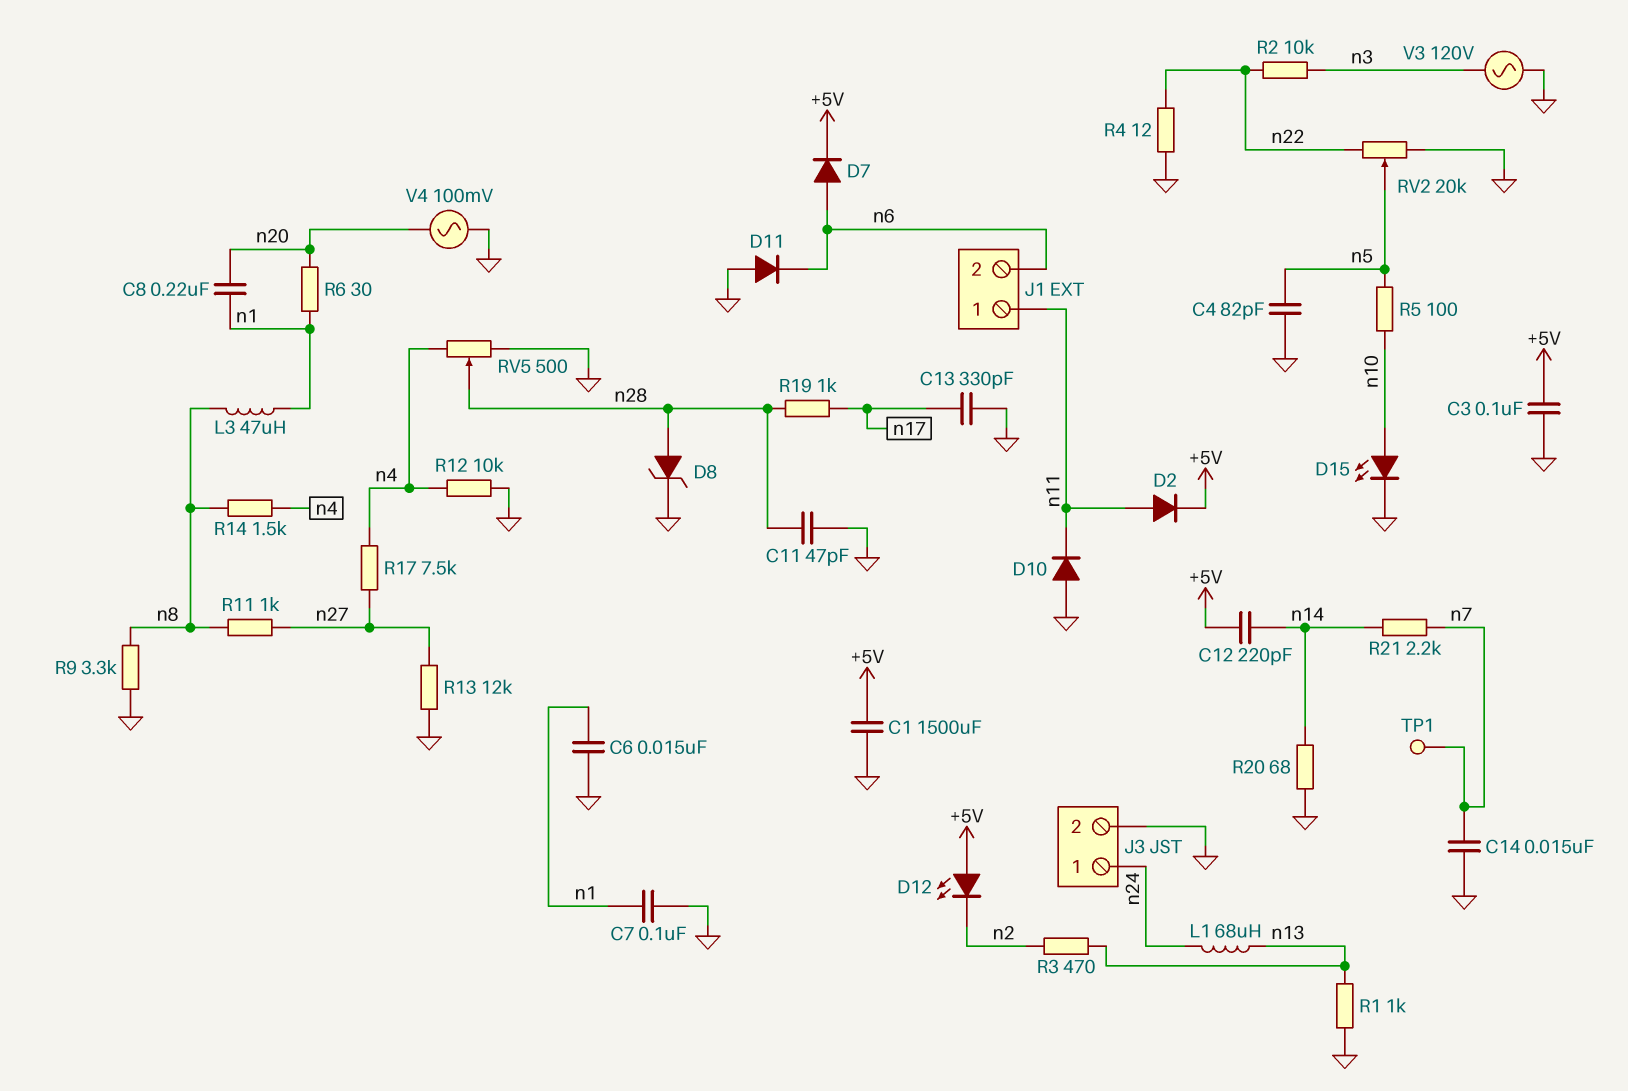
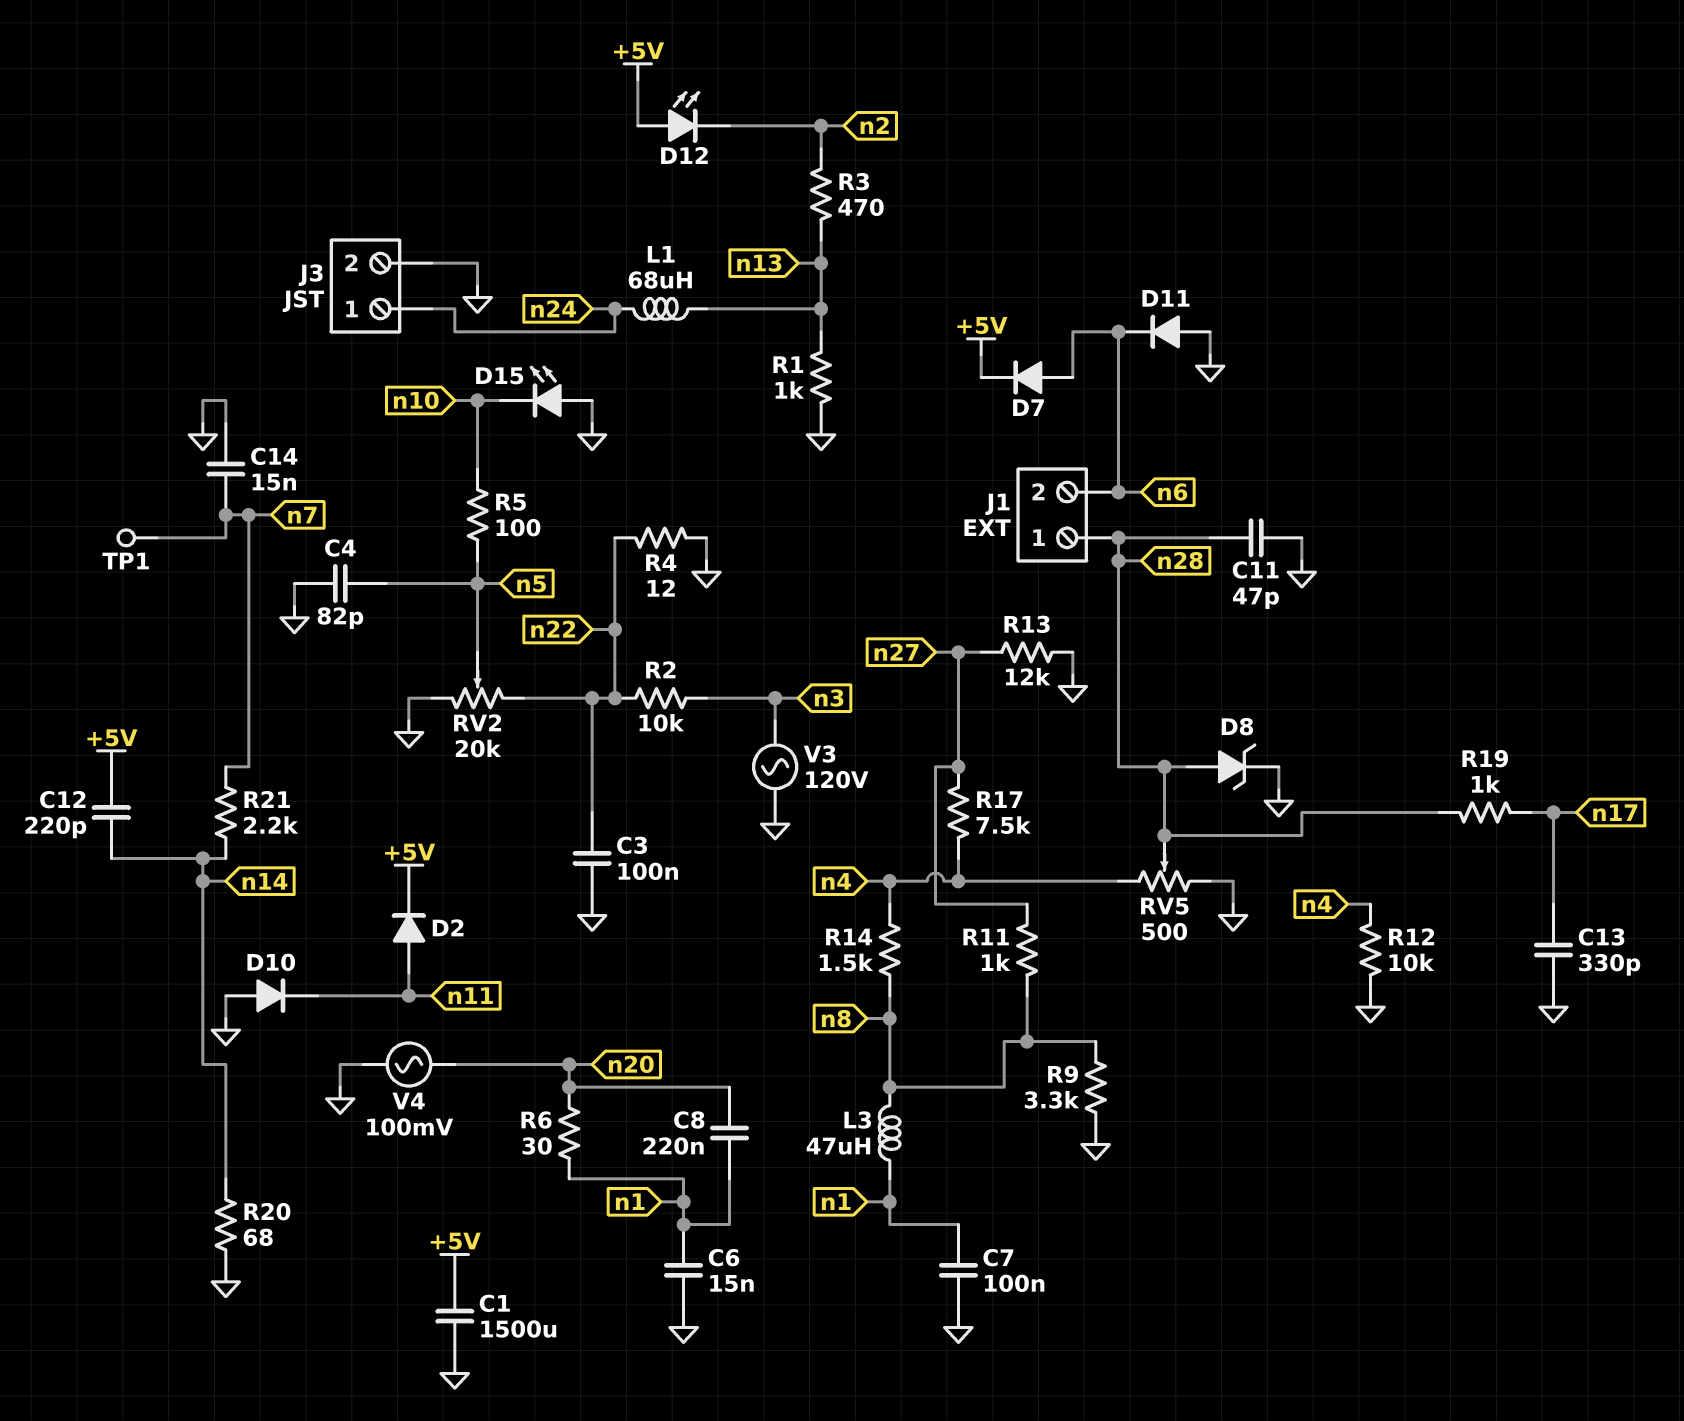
C3: 100nF (+5V, GND) -> 100nF (GND, n22)
D15: LED (A n10, K GND) -> LED (A GND, K n10)
J1 pin 1: n11 -> n28

